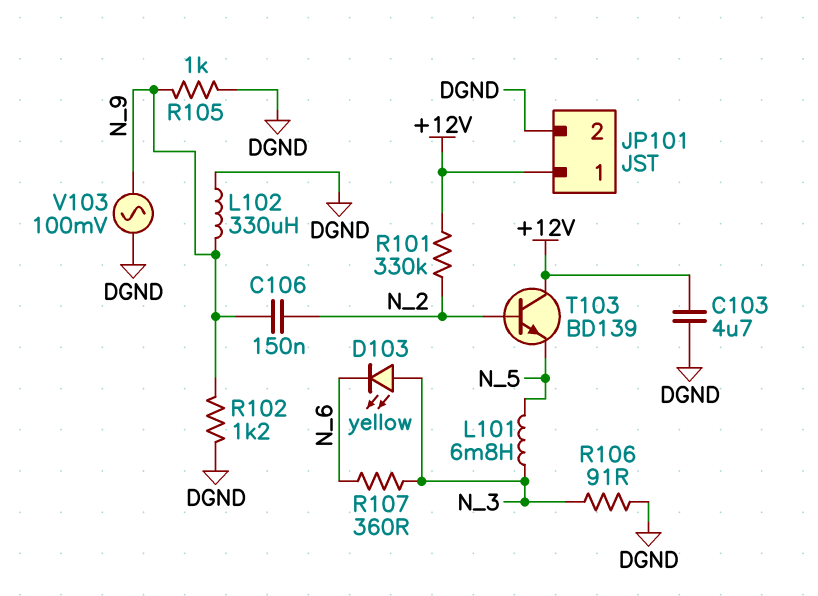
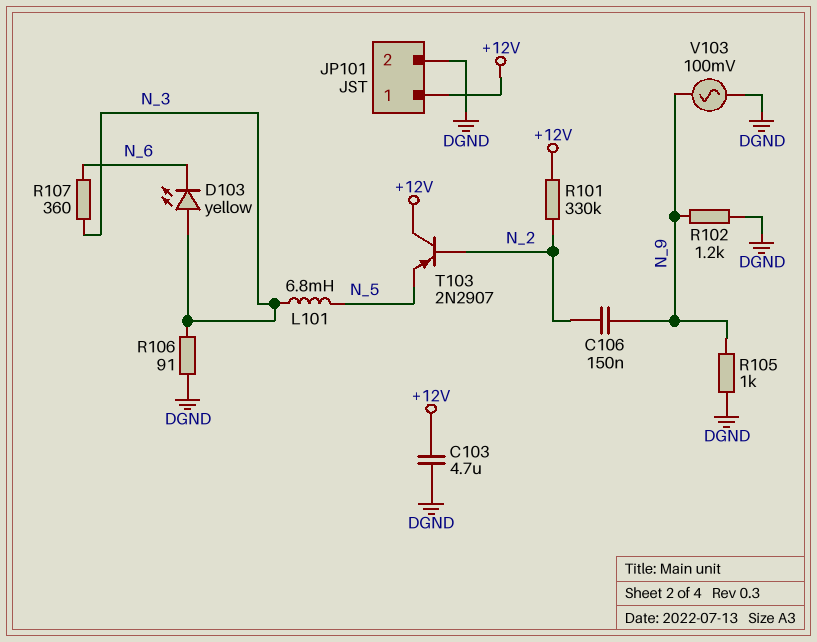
L102: 330uH (DGND, N_9) -> none
T103: NPN BD139 (B N_2, C +12V, E N_5) -> PNP 2N2907 (B N_2, C +12V, E N_5)

